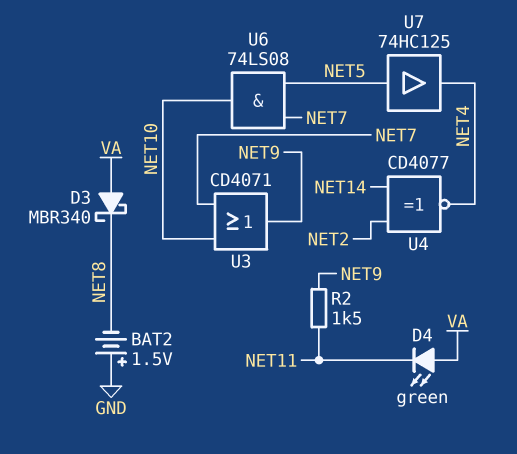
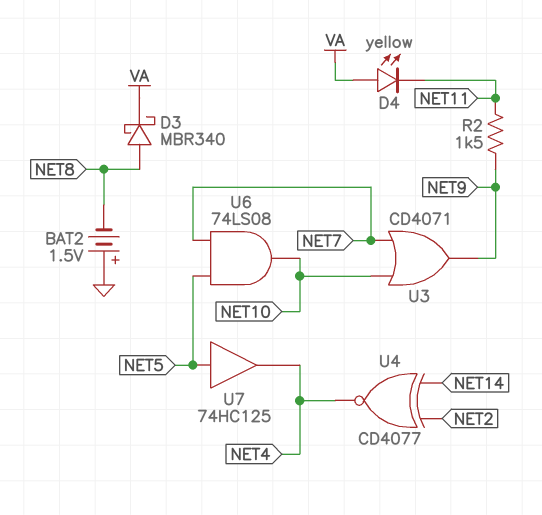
D3: schottky MBR340 (A VA, K NET8) -> schottky MBR340 (A NET8, K VA)
D4: LED green (A VA, K NET11) -> LED yellow (A VA, K NET11)

